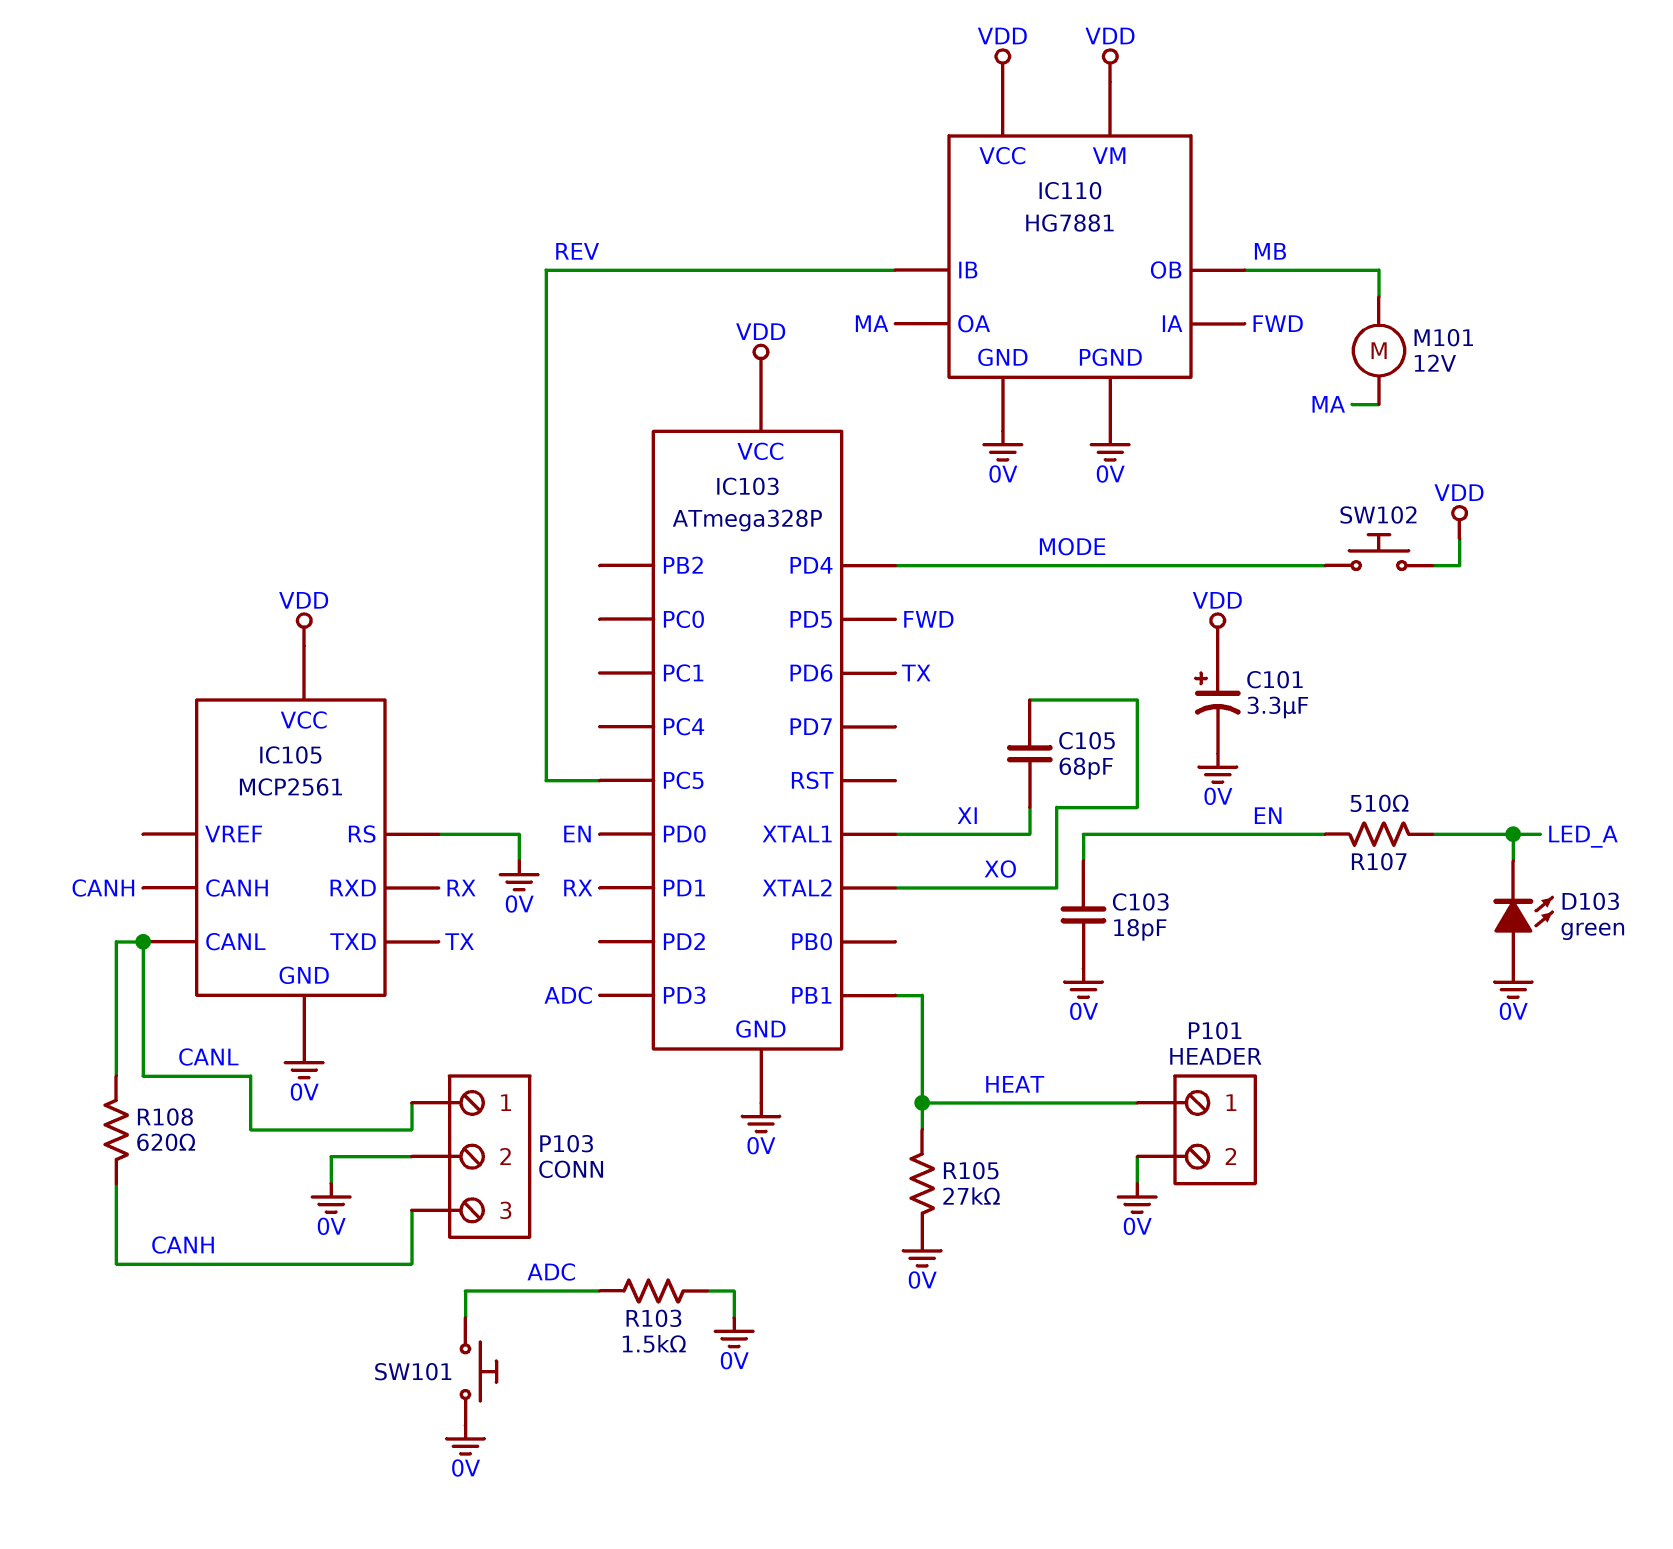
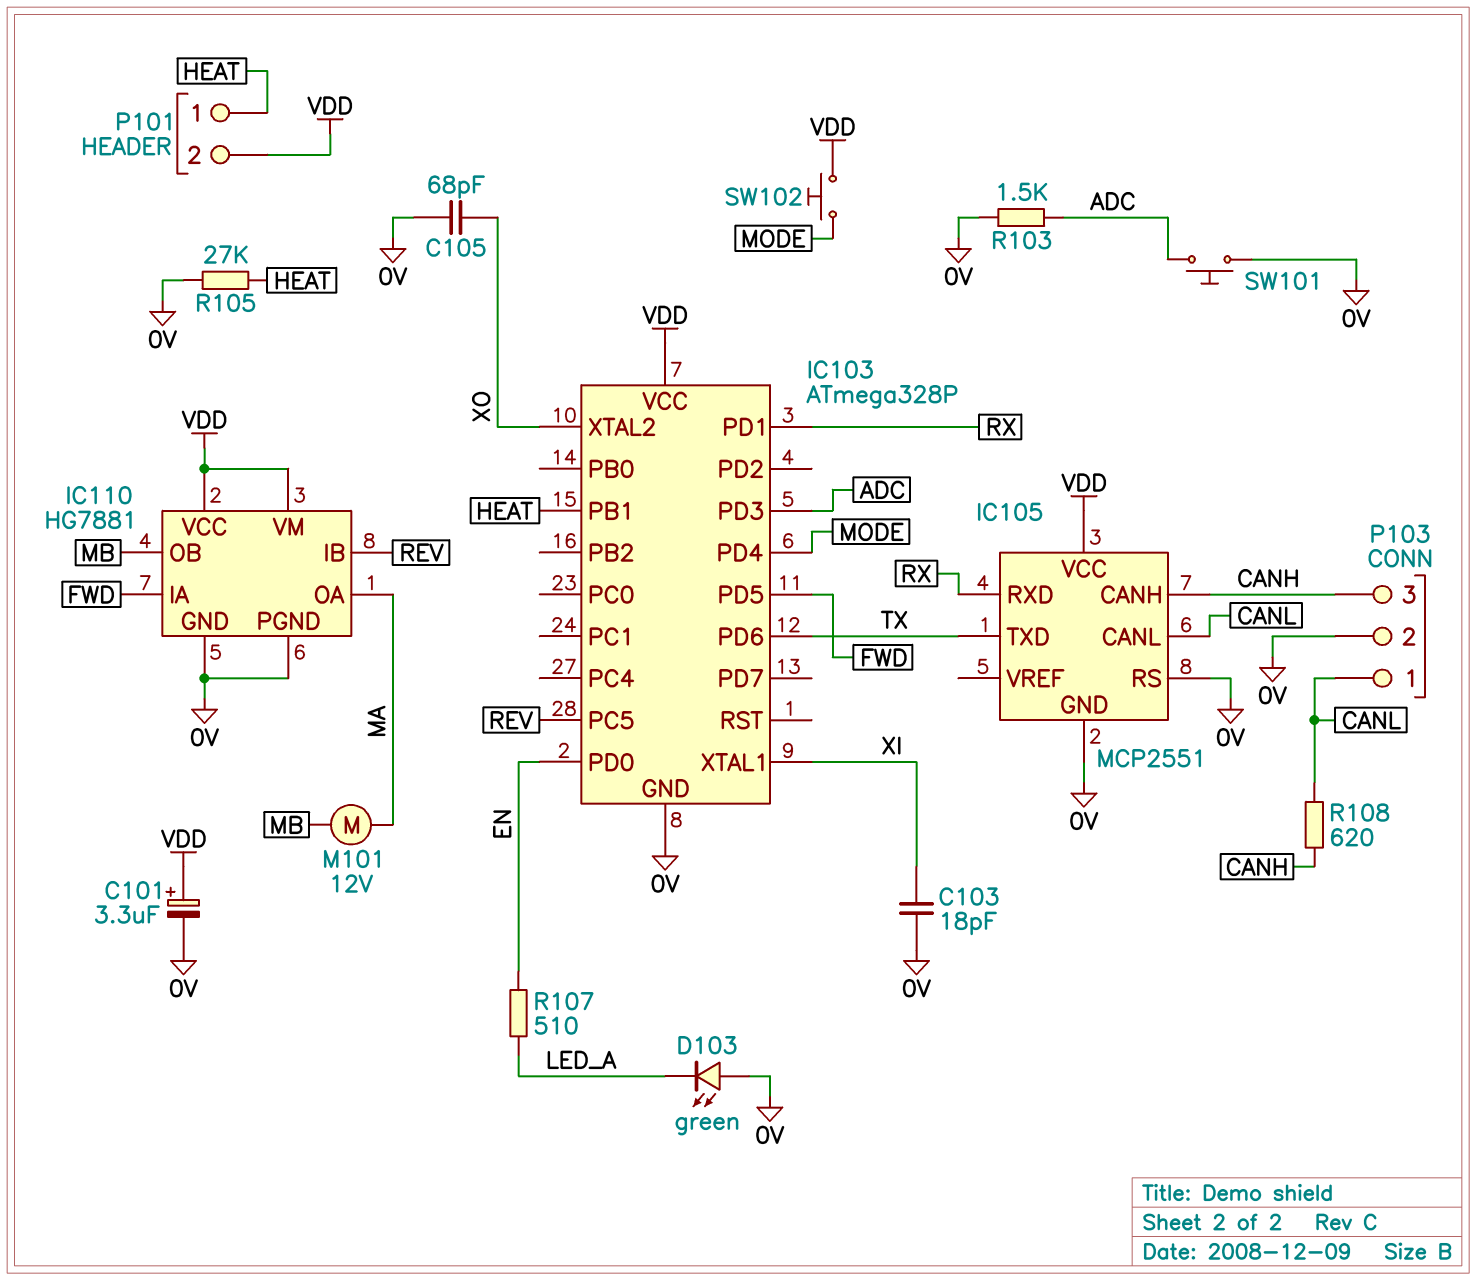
C103: 18pF (0V, EN) -> 18pF (0V, XI)
C105: 68pF (XI, XO) -> 68pF (0V, XO)
IC105: MCP2561 -> MCP2551
P101 pin 2: 0V -> VDD

